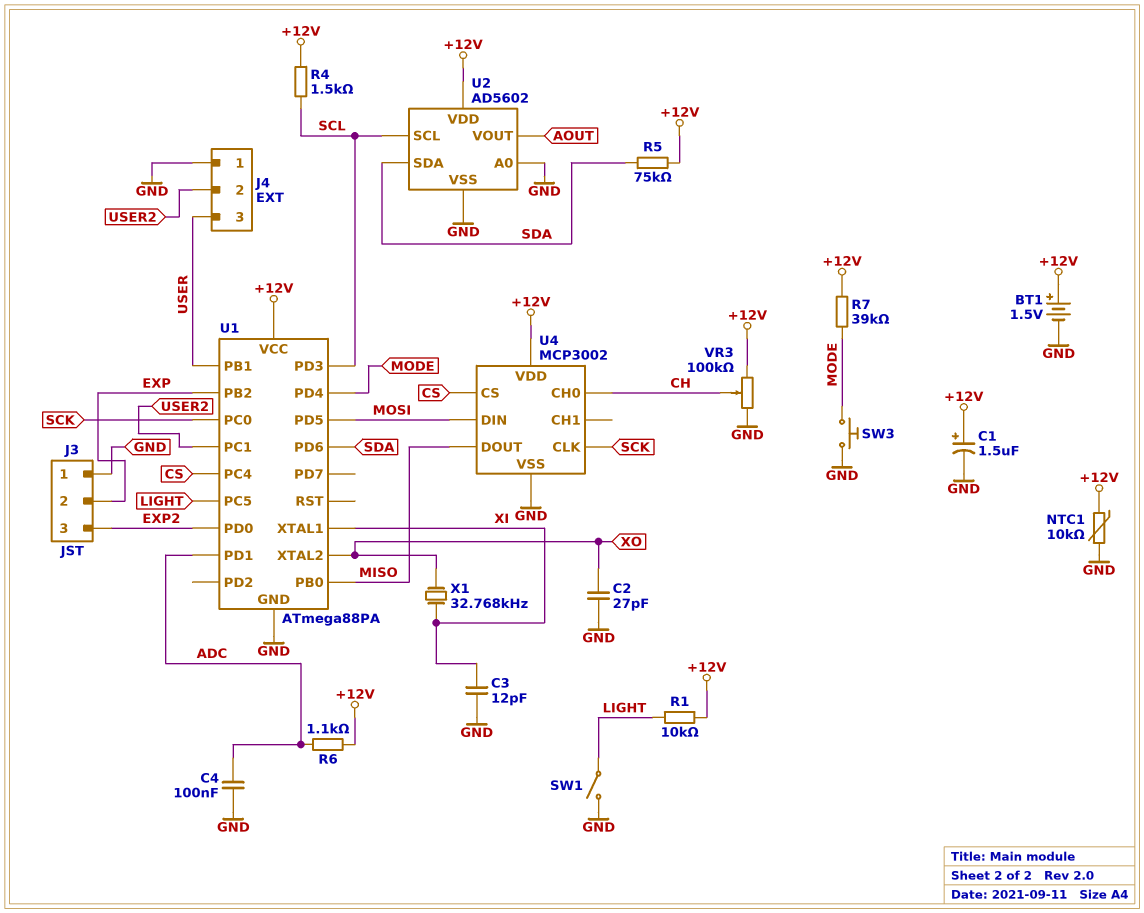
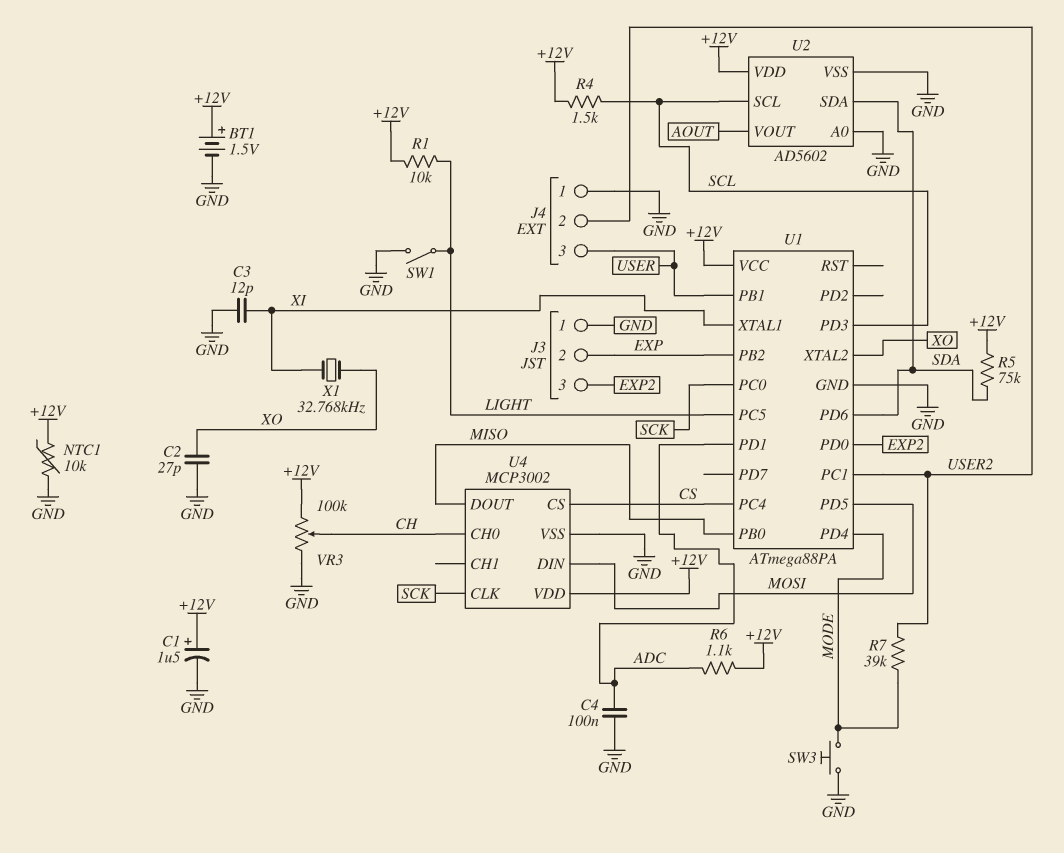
R7: 39k (+12V, MODE) -> 39k (MODE, USER2)

